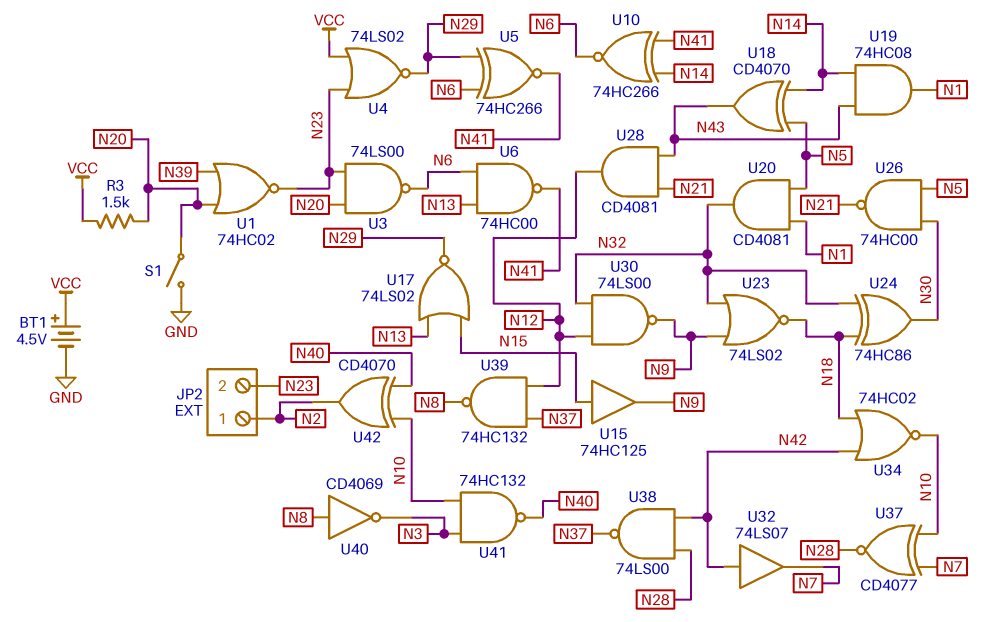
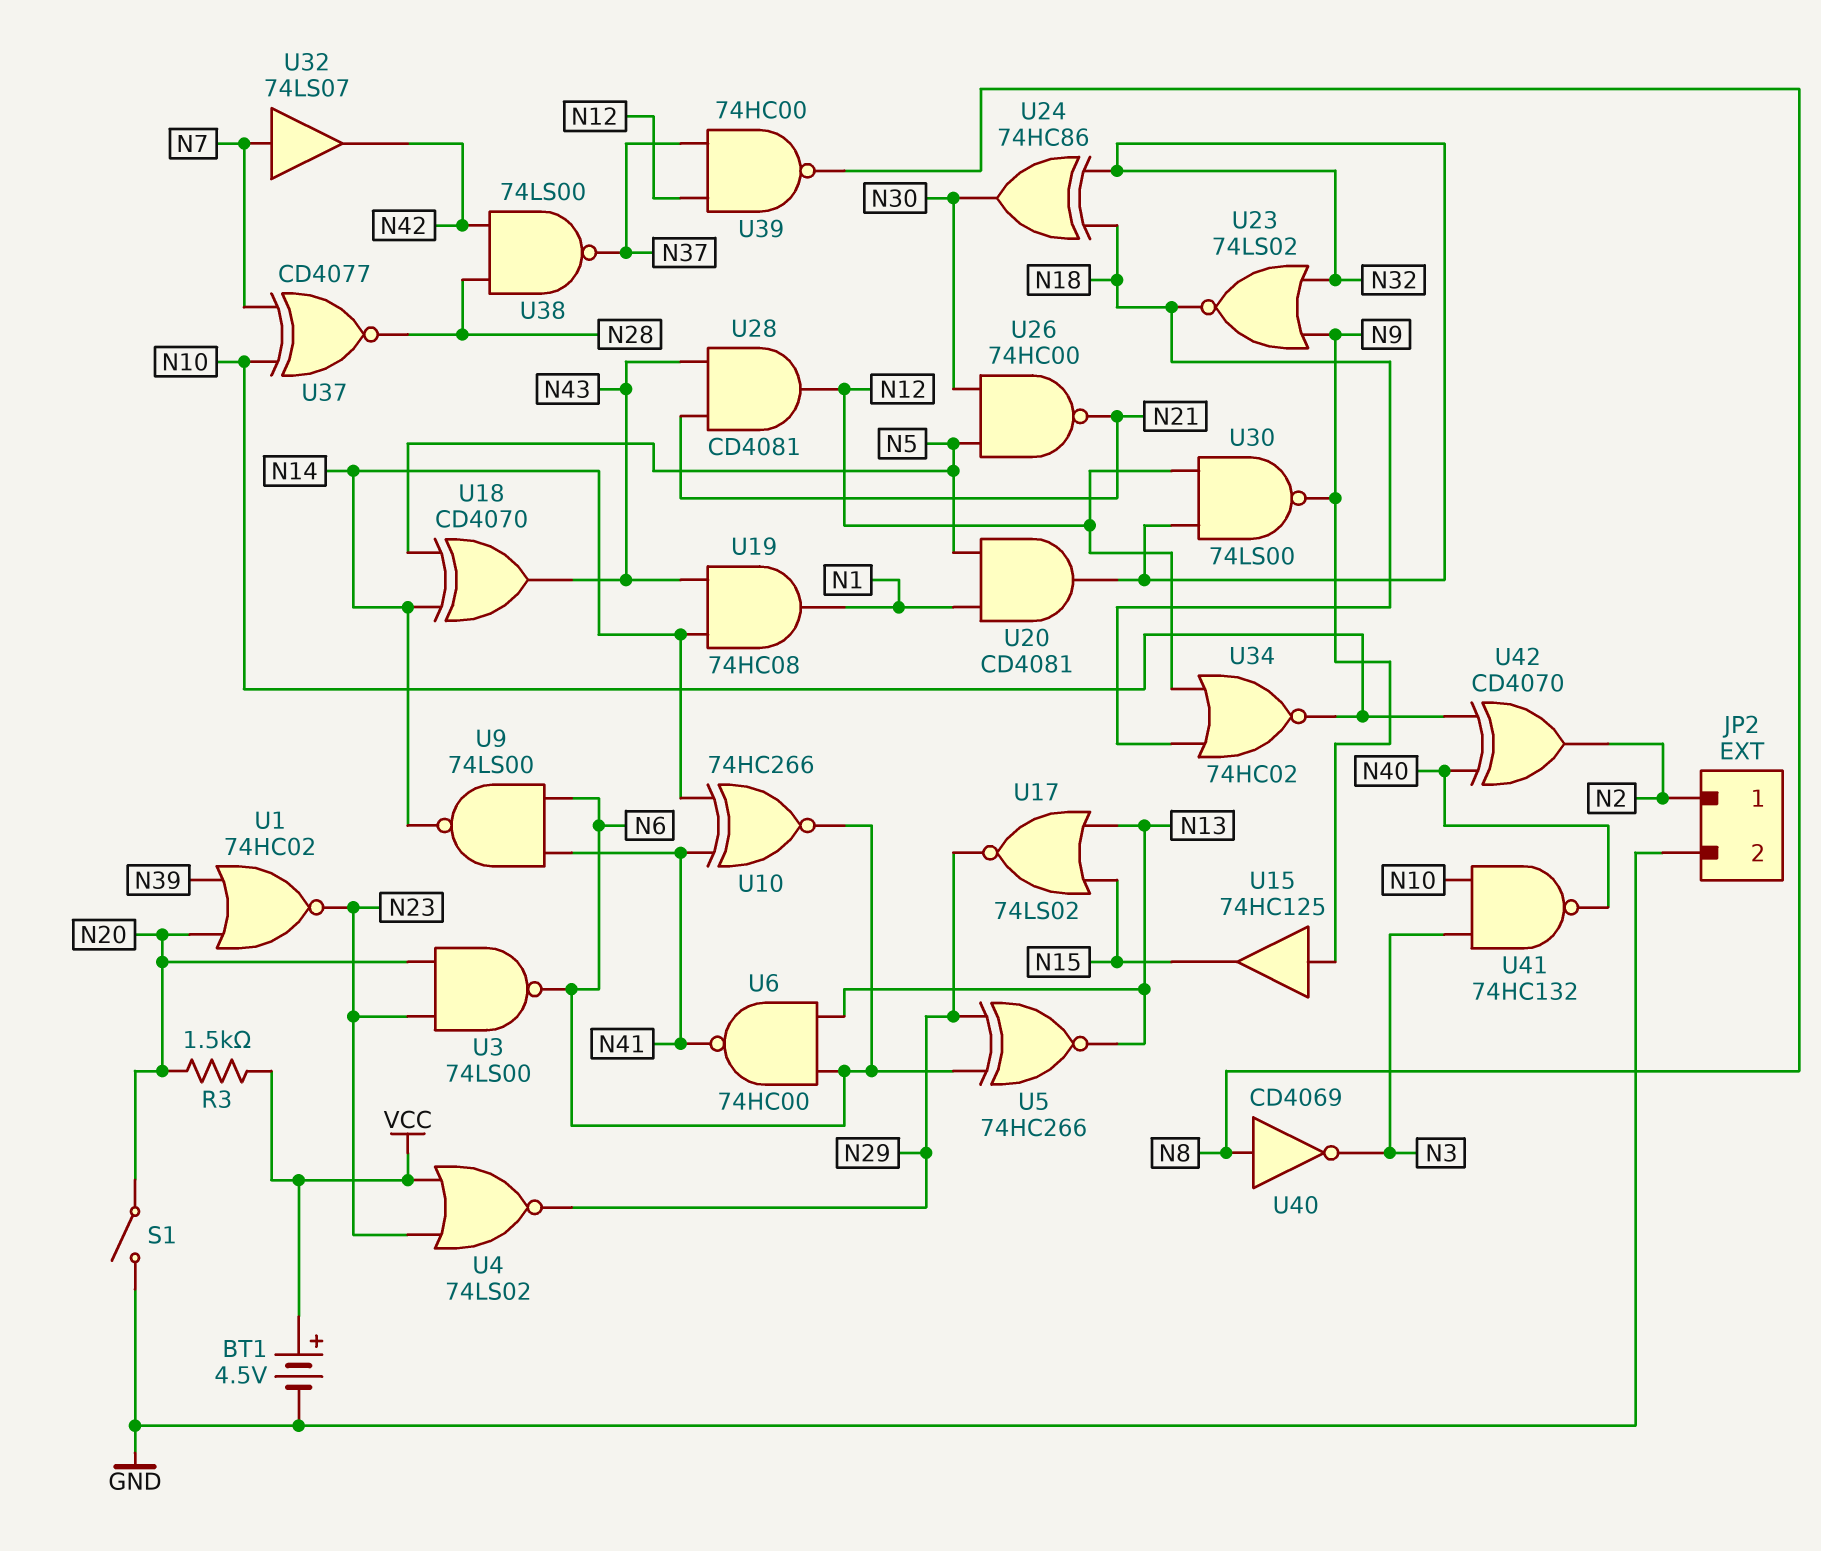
JP2 pin 2: N23 -> GND
U5: XNOR 74HC266 (in N6, in N29, out N41) -> XNOR 74HC266 (in N6, in N29, out N13)
U9: none -> NAND 74LS00 (in N6, in N41, out N14)
U15: buffer 74HC125 (in N15, out N9) -> buffer 74HC125 (in N9, out N15)
U32: buffer 74LS07 (in N42, out N7) -> buffer 74LS07 (in N7, out N42)
U34: NOR 74HC02 (in N18, in N42, out N10) -> NOR 74HC02 (in N12, in N18, out N10)
U39: NAND 74HC132 (in N12, in N37, out N8) -> NAND 74HC00 (in N12, in N37, out N8)

